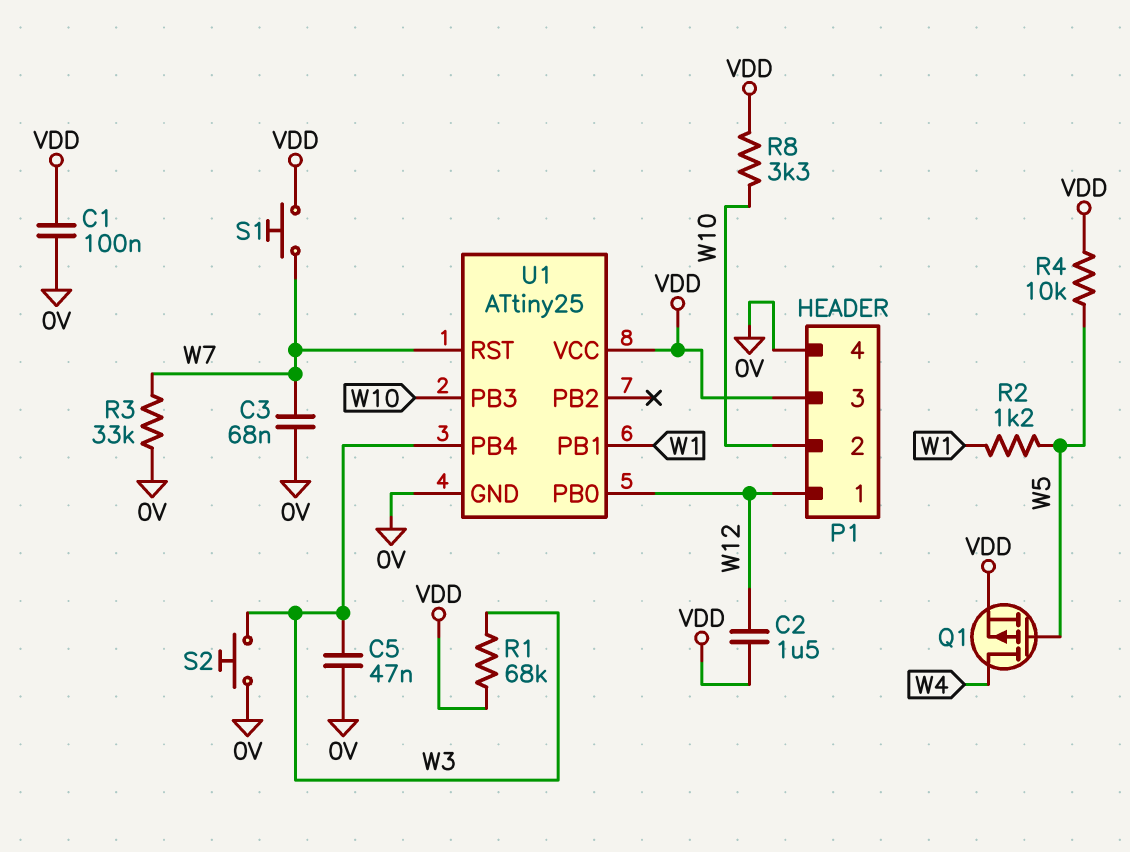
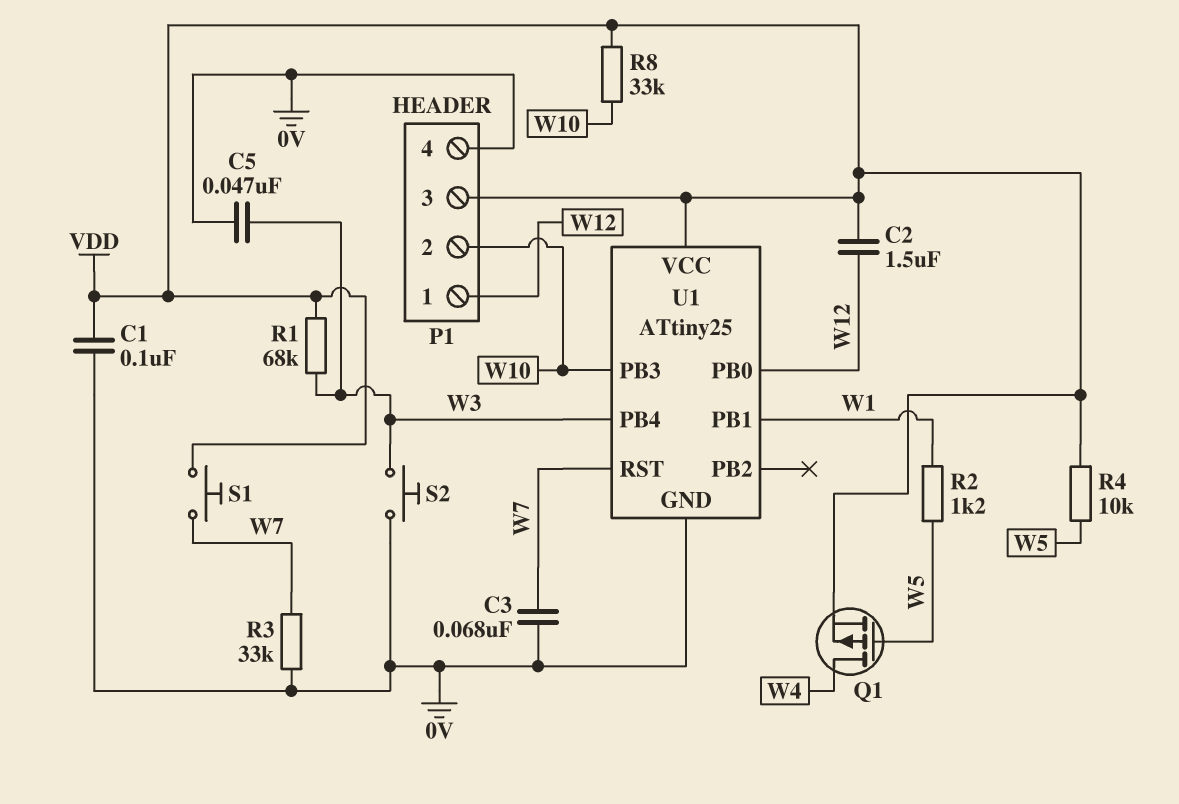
R8: 3.3k (VDD, W10) -> 33k (VDD, W10)

